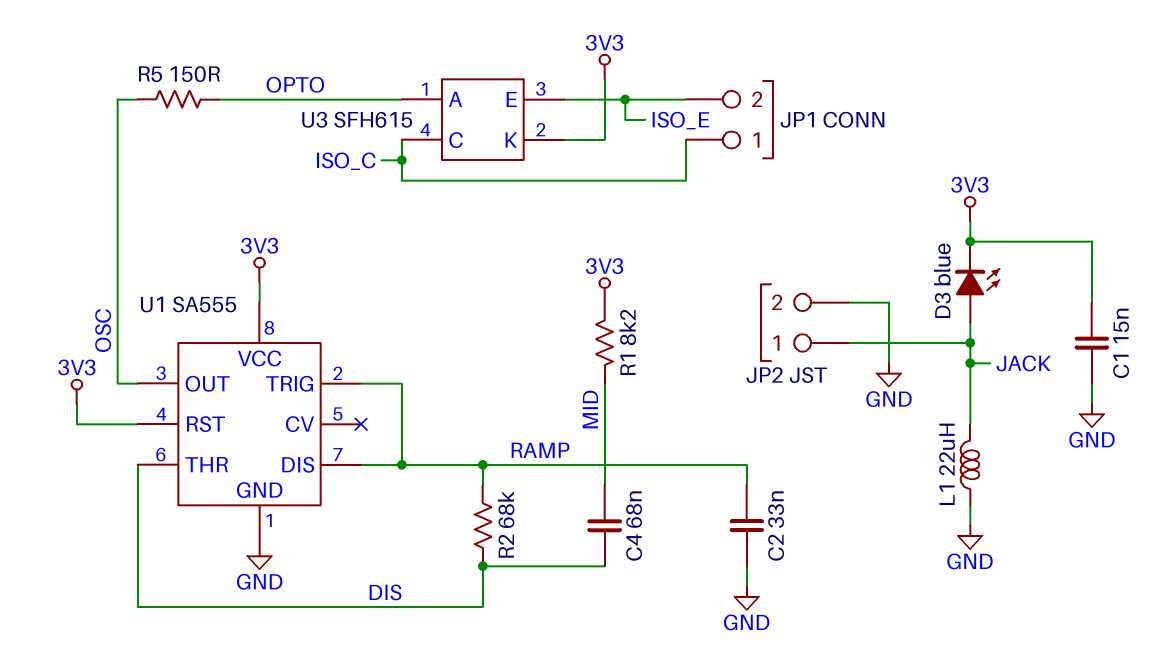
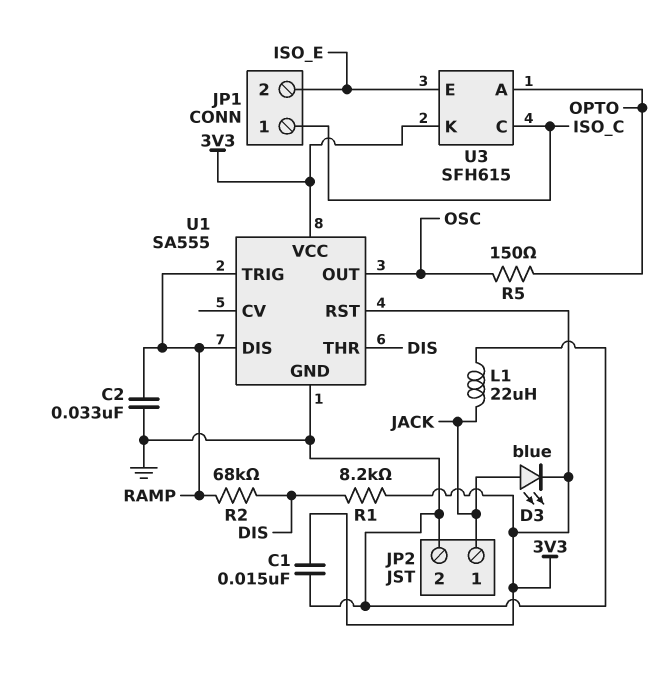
C4: 68nF (DIS, MID) -> none
R1: 8.2k (3V3, MID) -> 8.2k (3V3, DIS)

